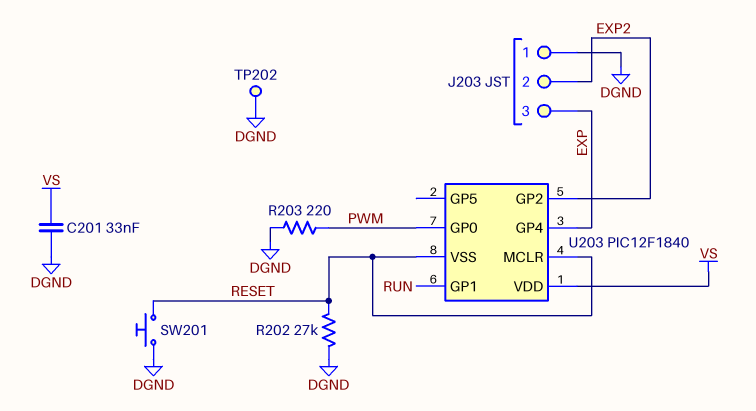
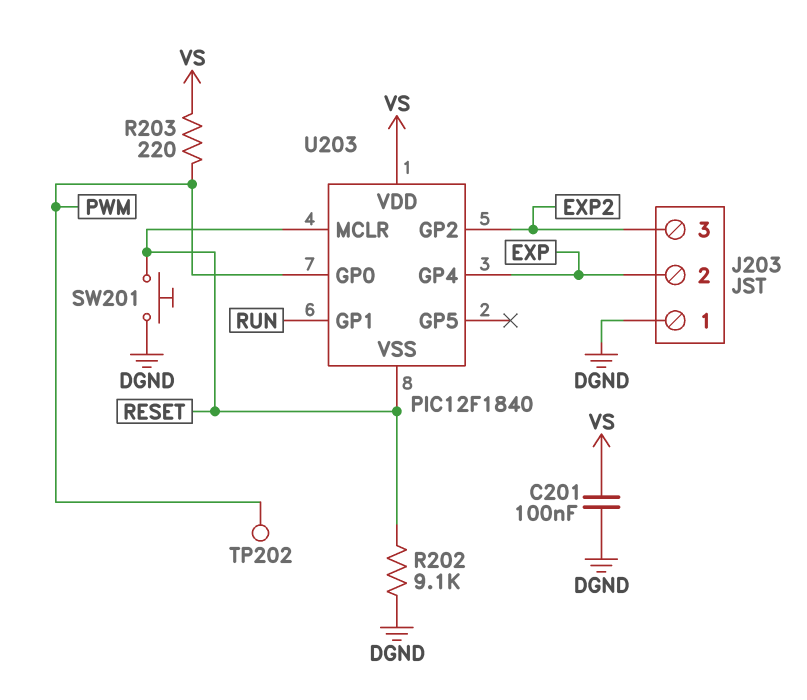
C201: 33nF (DGND, VS) -> 100nF (DGND, VS)
J203 pin 2: EXP2 -> EXP
J203 pin 3: EXP -> EXP2
R202: 27k (DGND, RESET) -> 9.1k (DGND, RESET)
R203: 220 (DGND, PWM) -> 220 (PWM, VS)
TP202: test point (DGND) -> test point (PWM)

